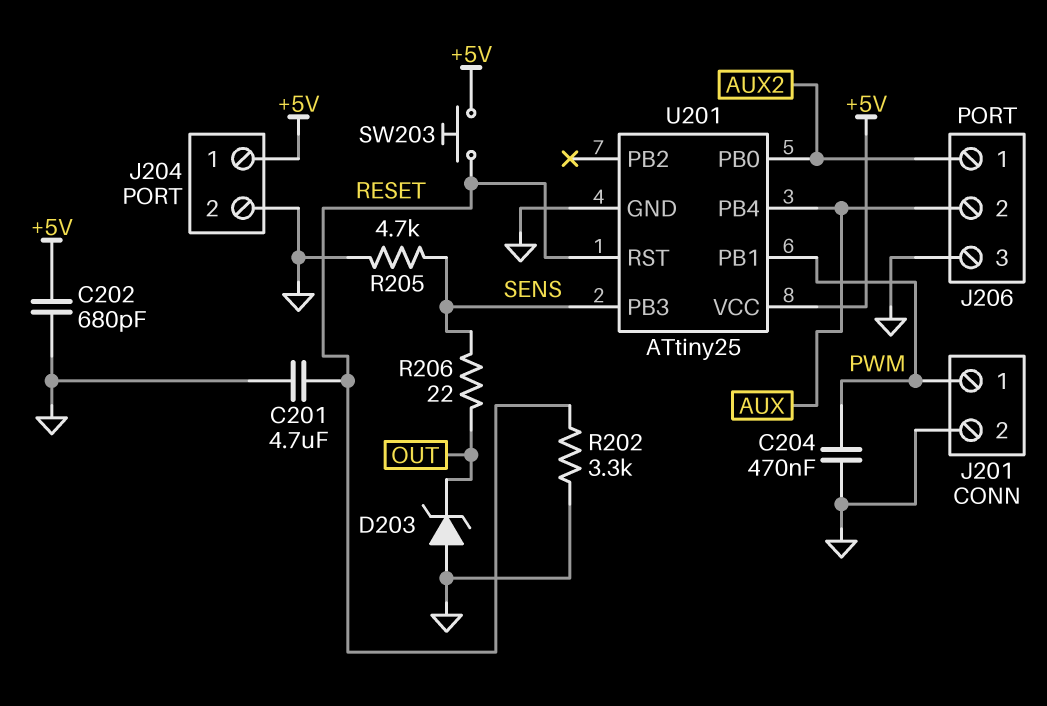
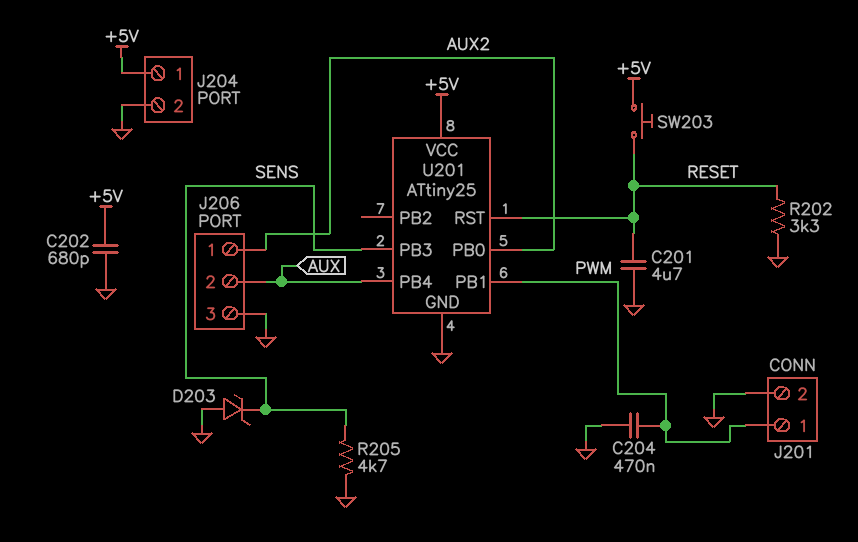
D203: zener (A GND, K OUT) -> zener (A GND, K SENS)
R206: 22 (OUT, SENS) -> none

